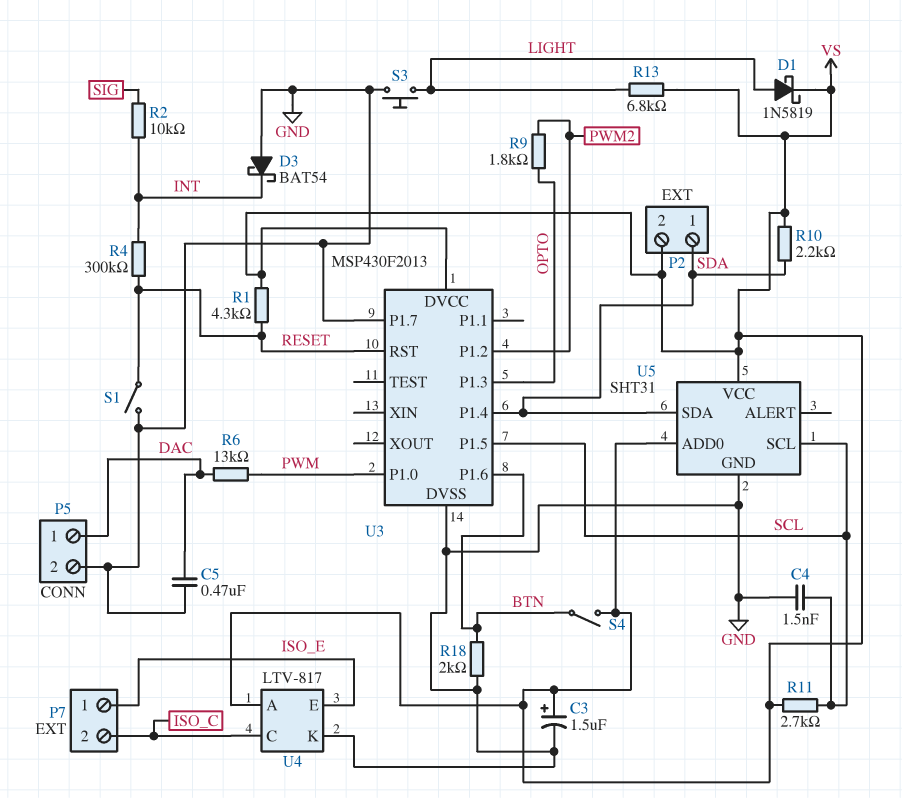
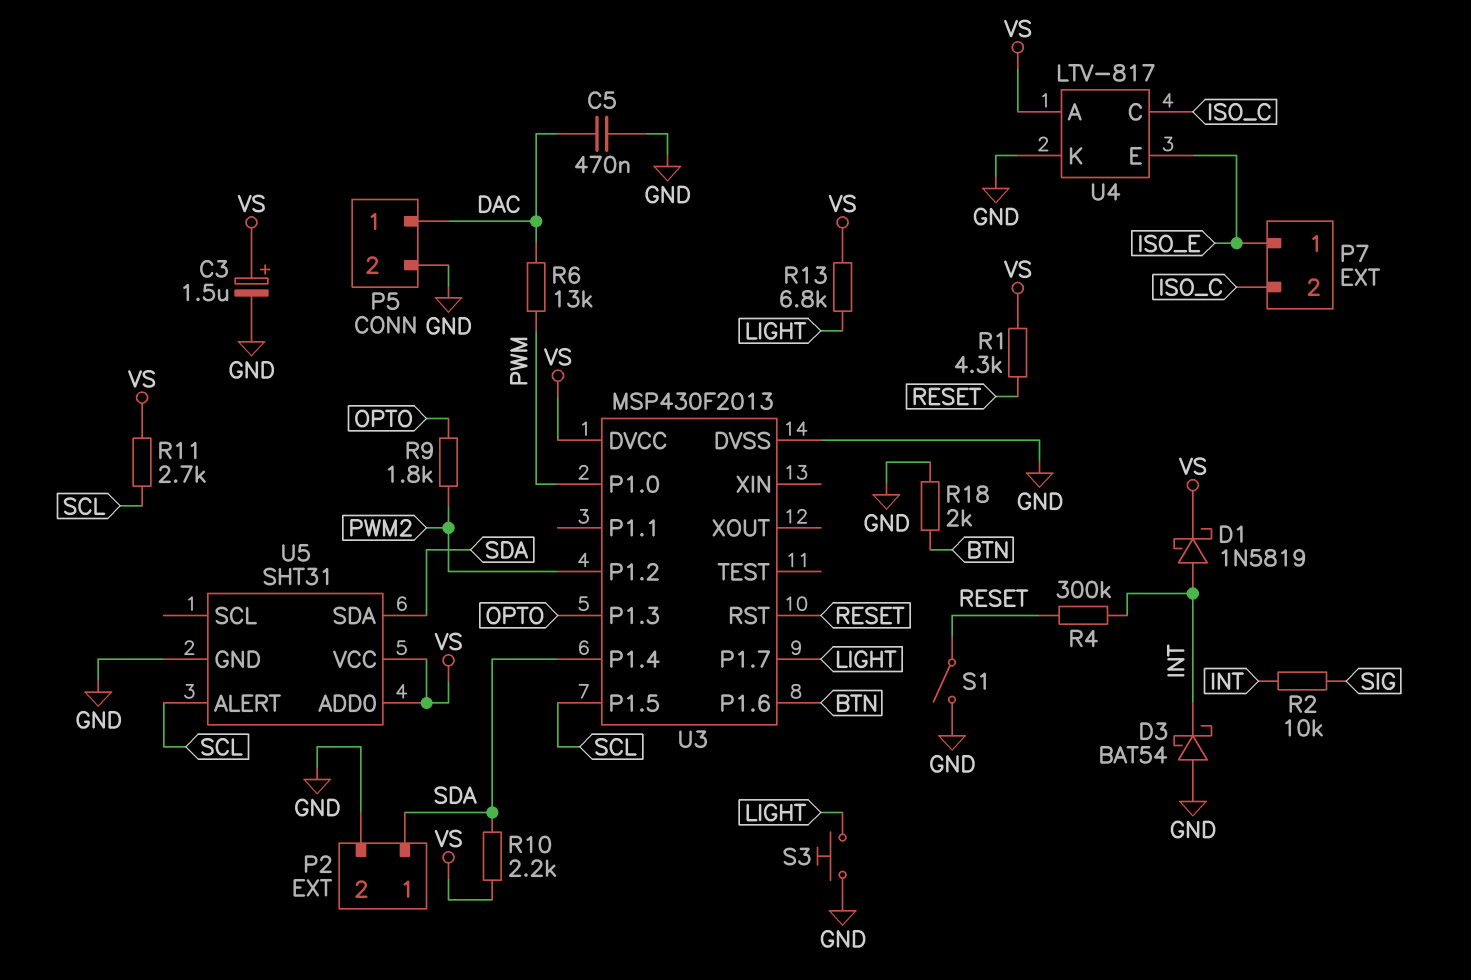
C4: 1.5nF (GND, SCL) -> none
D1: schottky 1N5819 (A LIGHT, K VS) -> schottky 1N5819 (A INT, K VS)
P2 pin 2: VS -> GND
S4: switch (BTN, VS) -> none
U3 pin P1.7: GND -> LIGHT
U5 pin ALERT: none -> SCL
U5 pin SCL: SCL -> none

